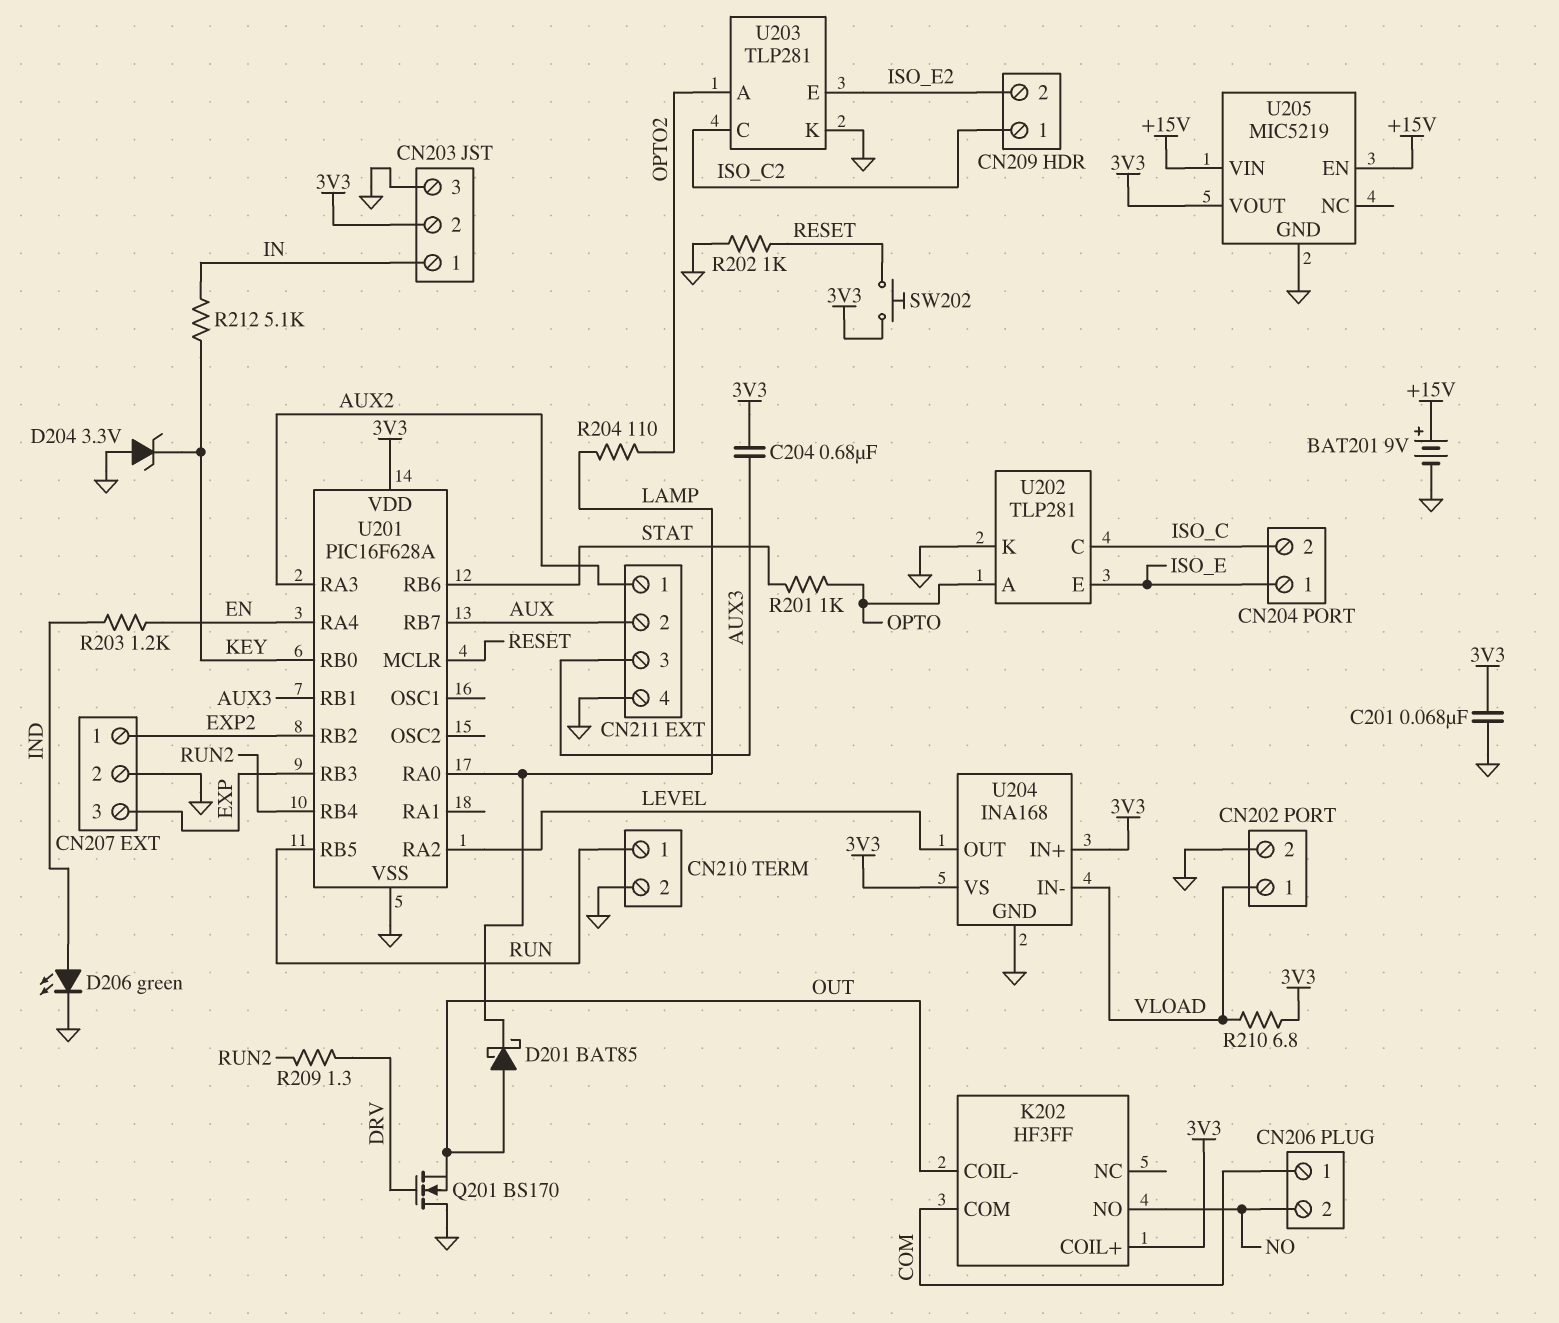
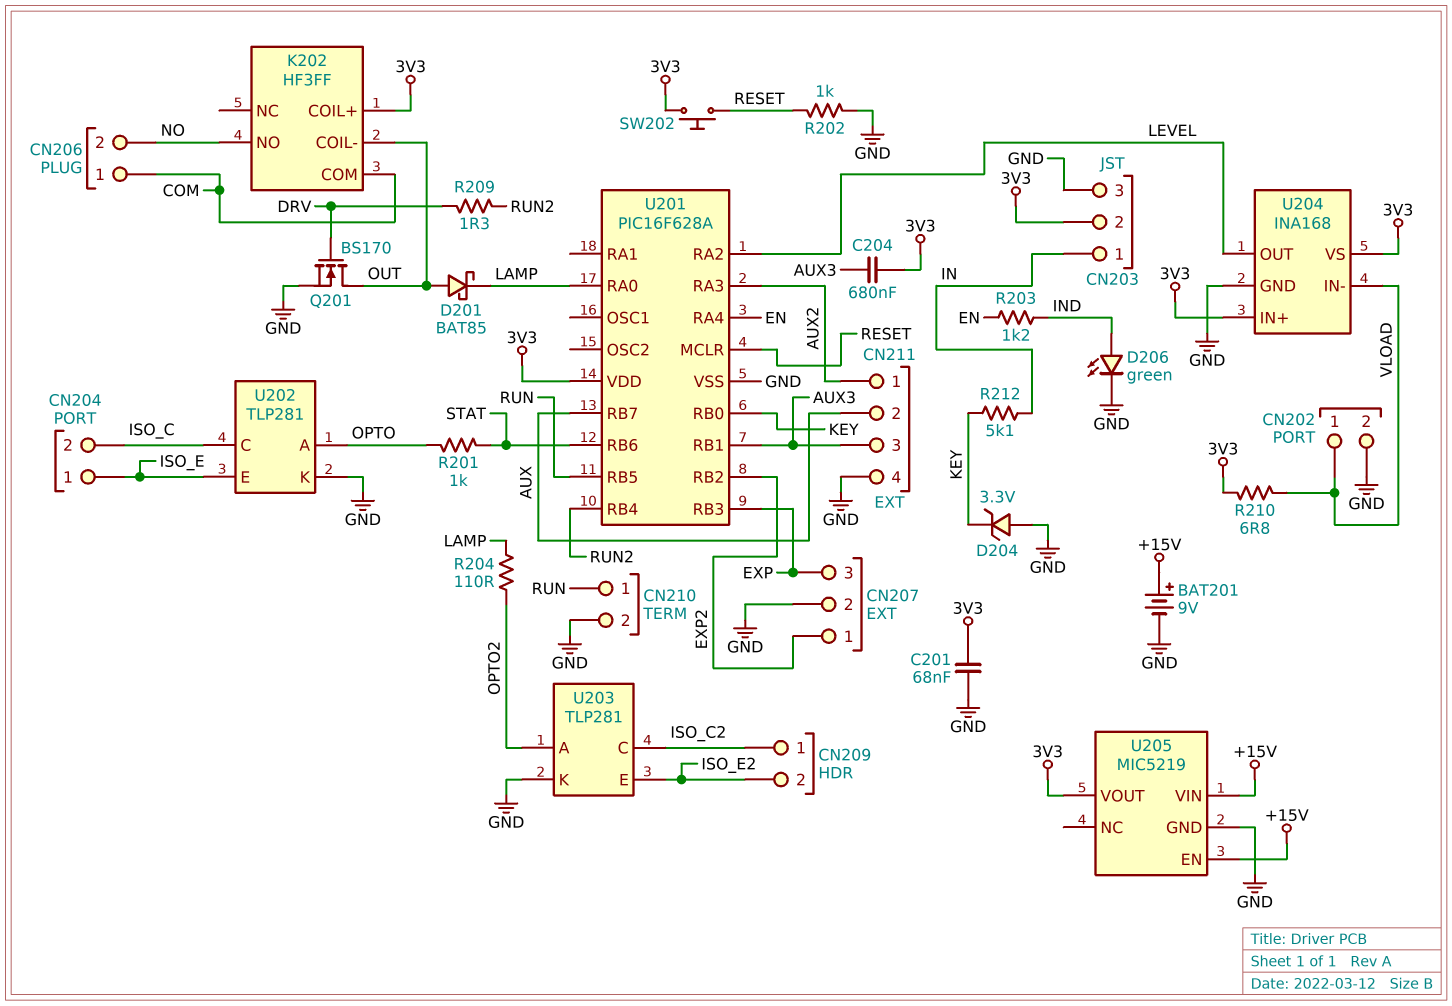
Q201: NMOS BS170 (G DRV, D GND, S OUT) -> NMOS BS170 (G DRV, D OUT, S GND)

